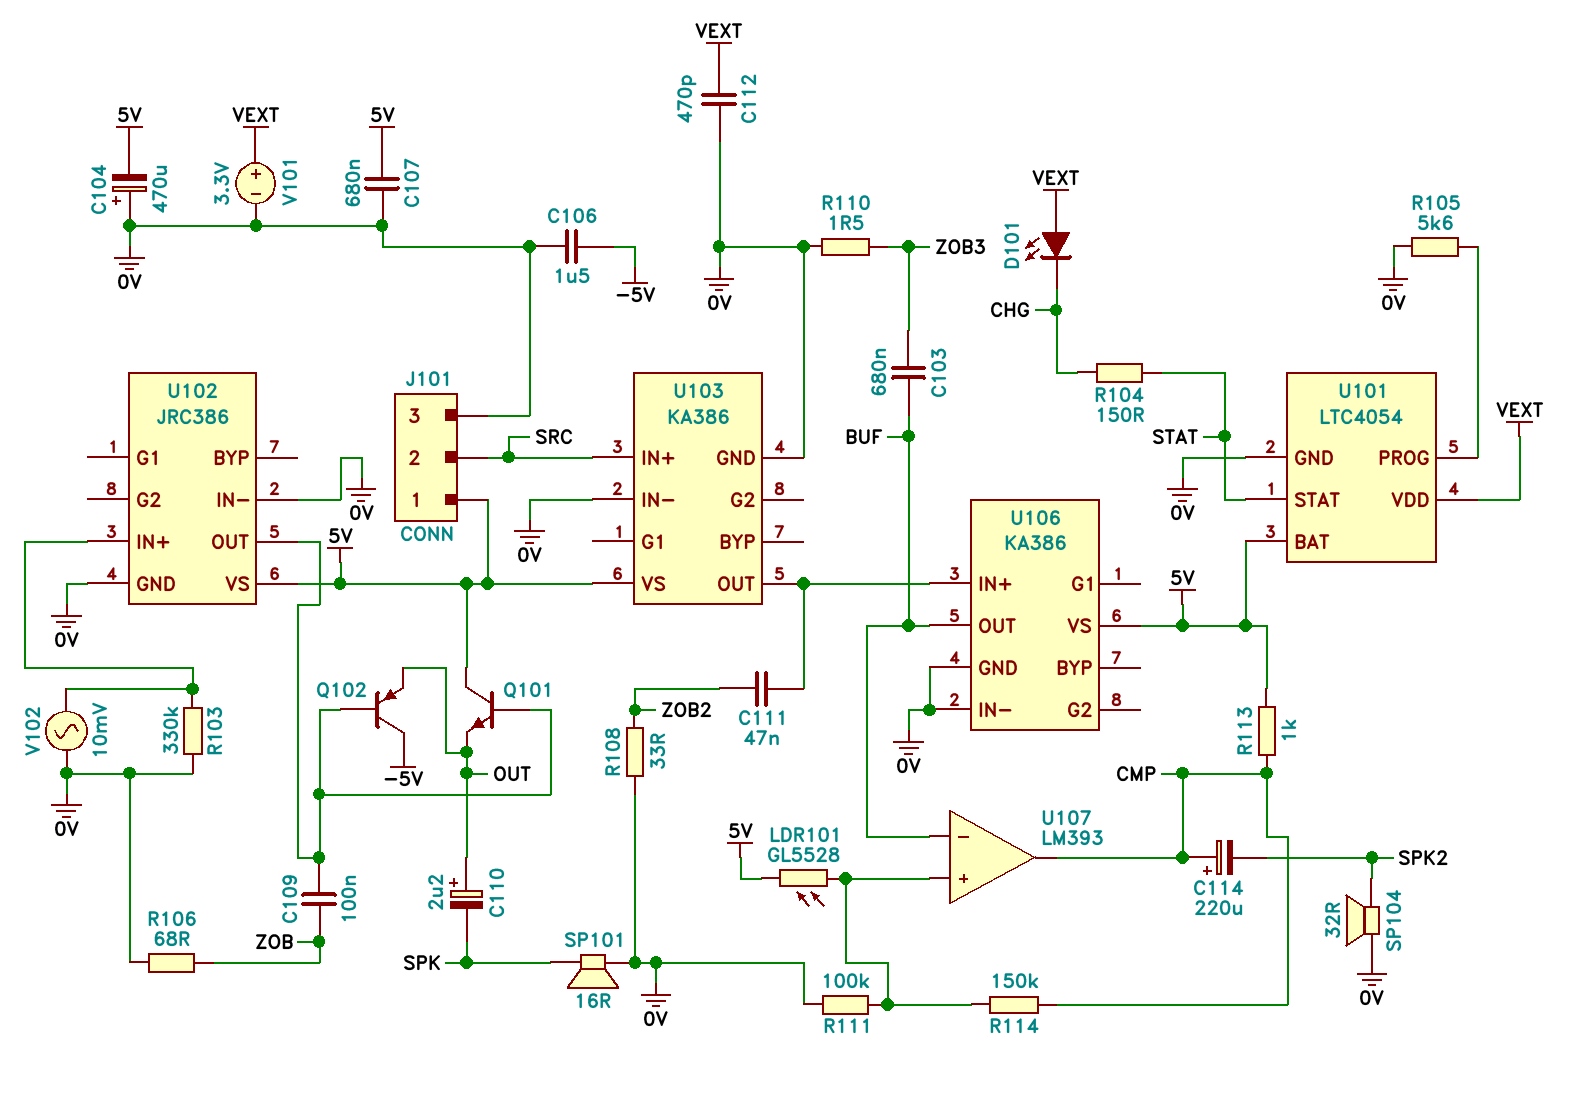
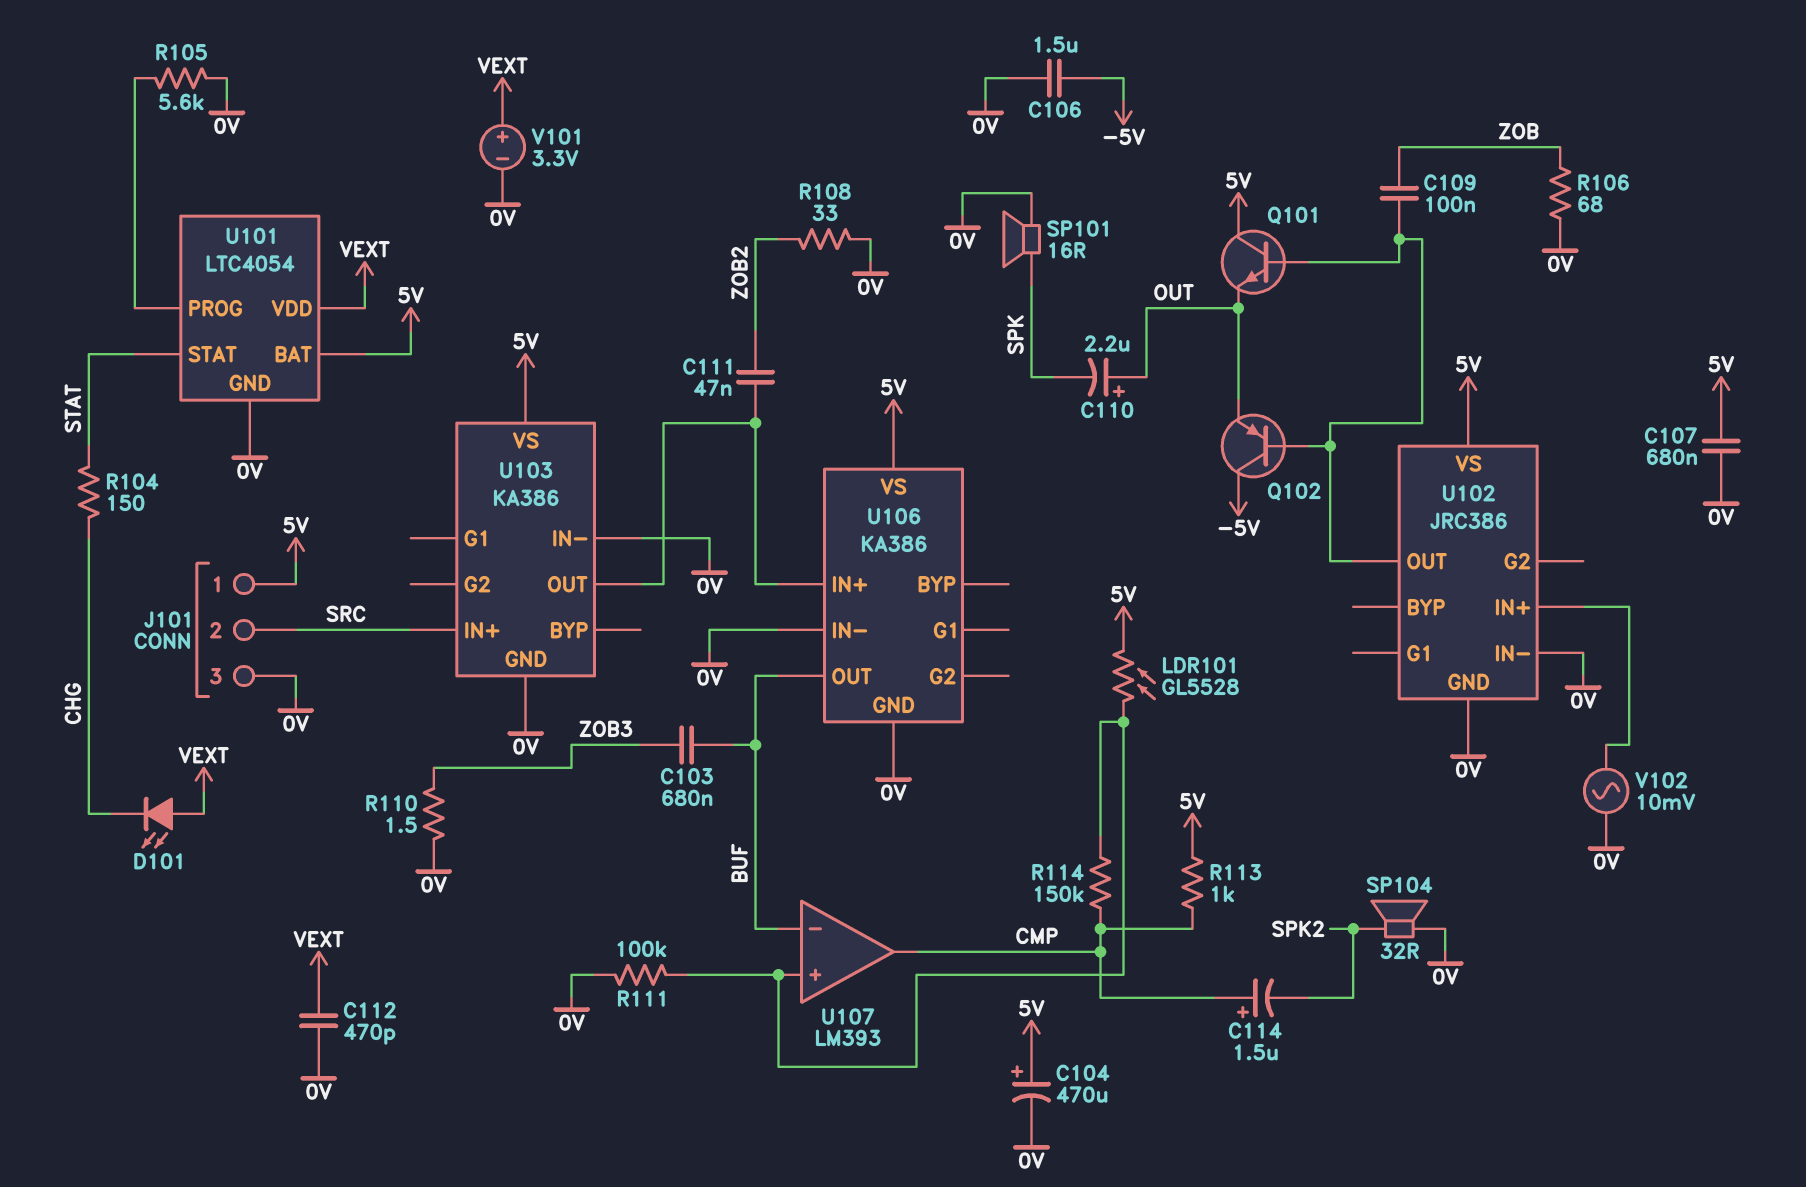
C104: 470uF (plus 0V, minus 5V) -> 470uF (plus 5V, minus 0V)
C114: 220uF (plus CMP, minus SPK2) -> 1.5uF (plus CMP, minus SPK2)
R103: 330k (0V, U102/IN+) -> none

